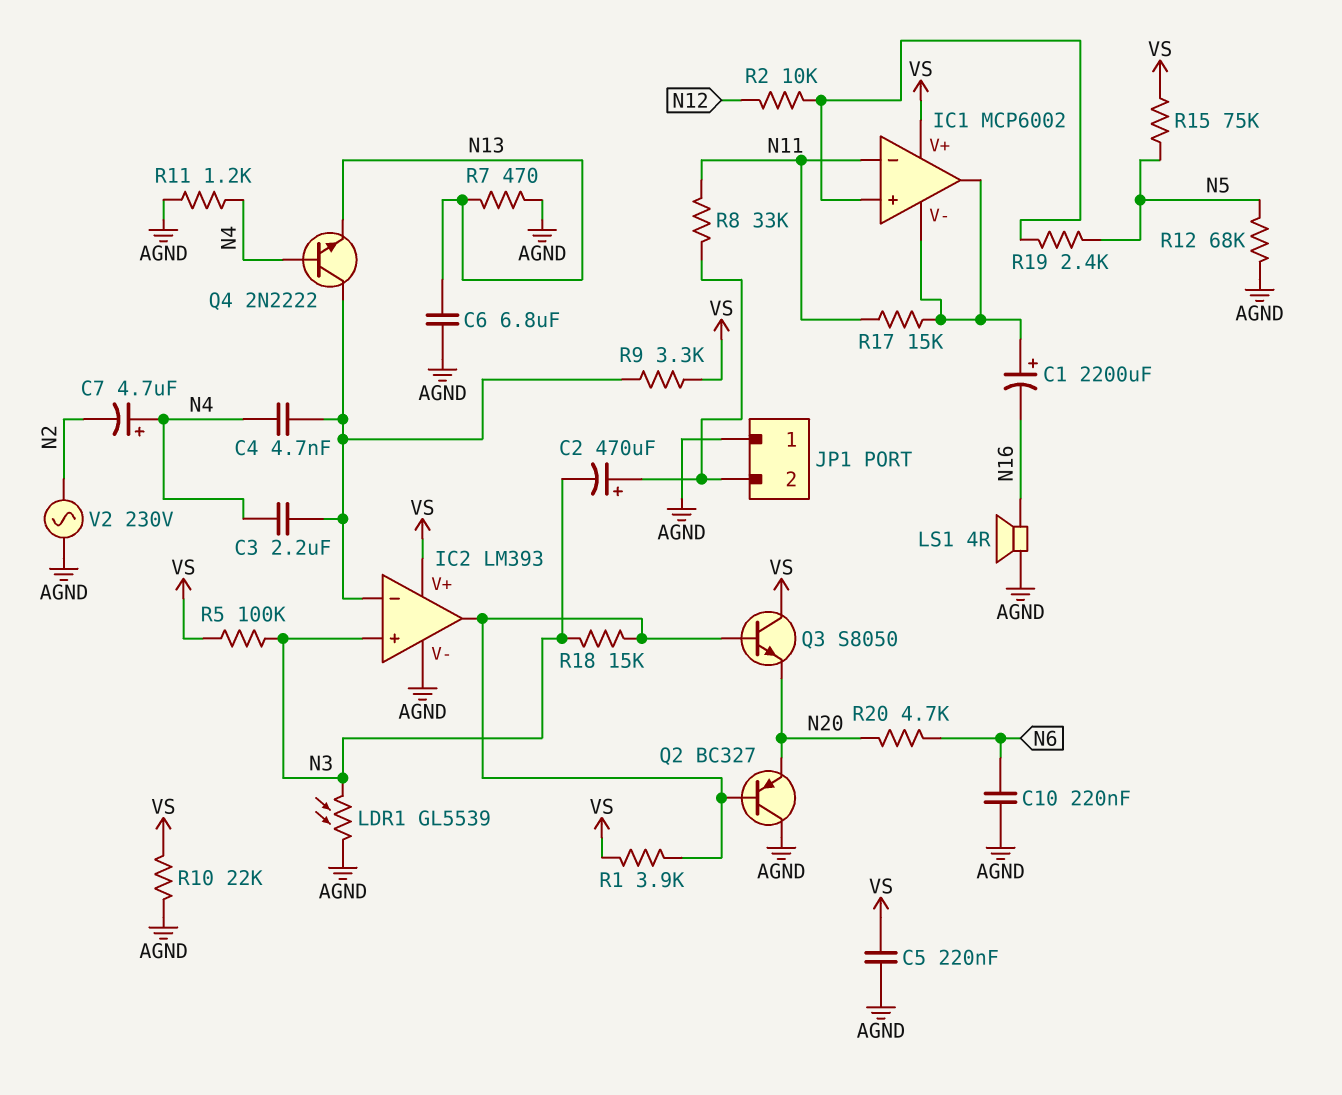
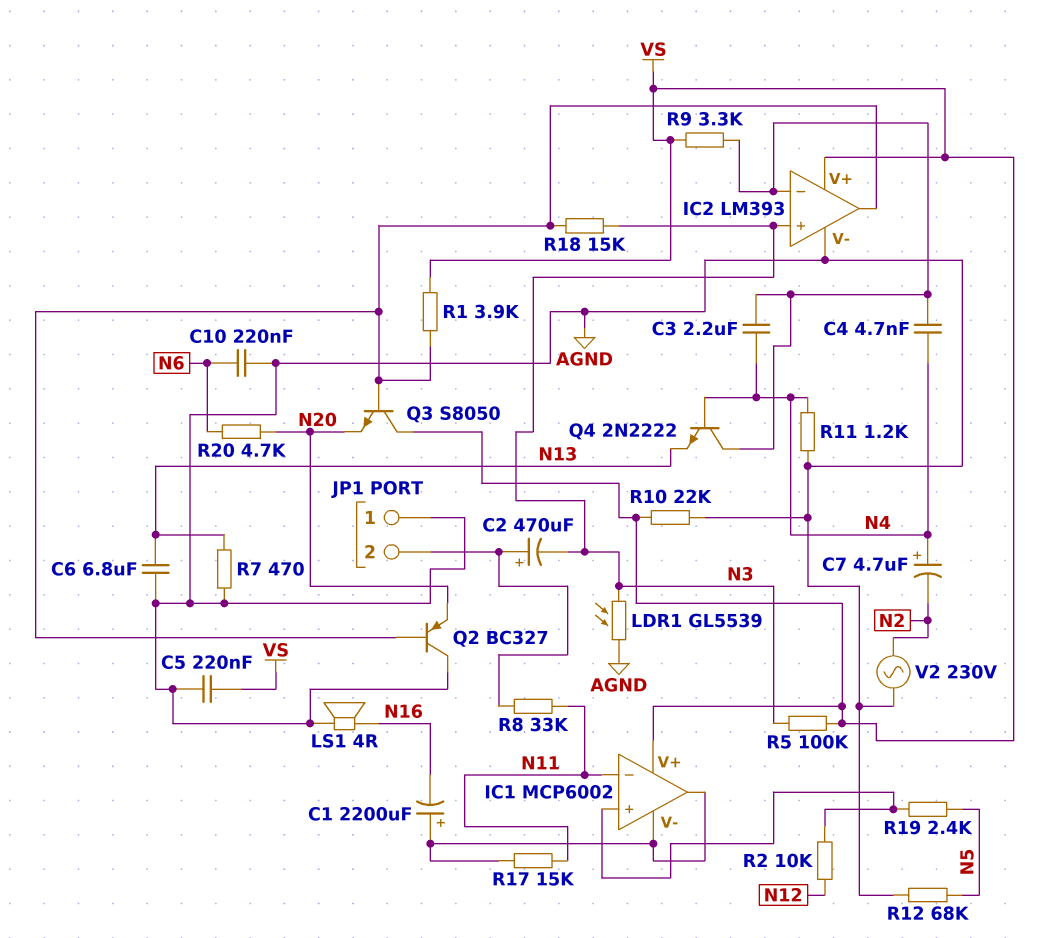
R15: 75k (N5, VS) -> none

